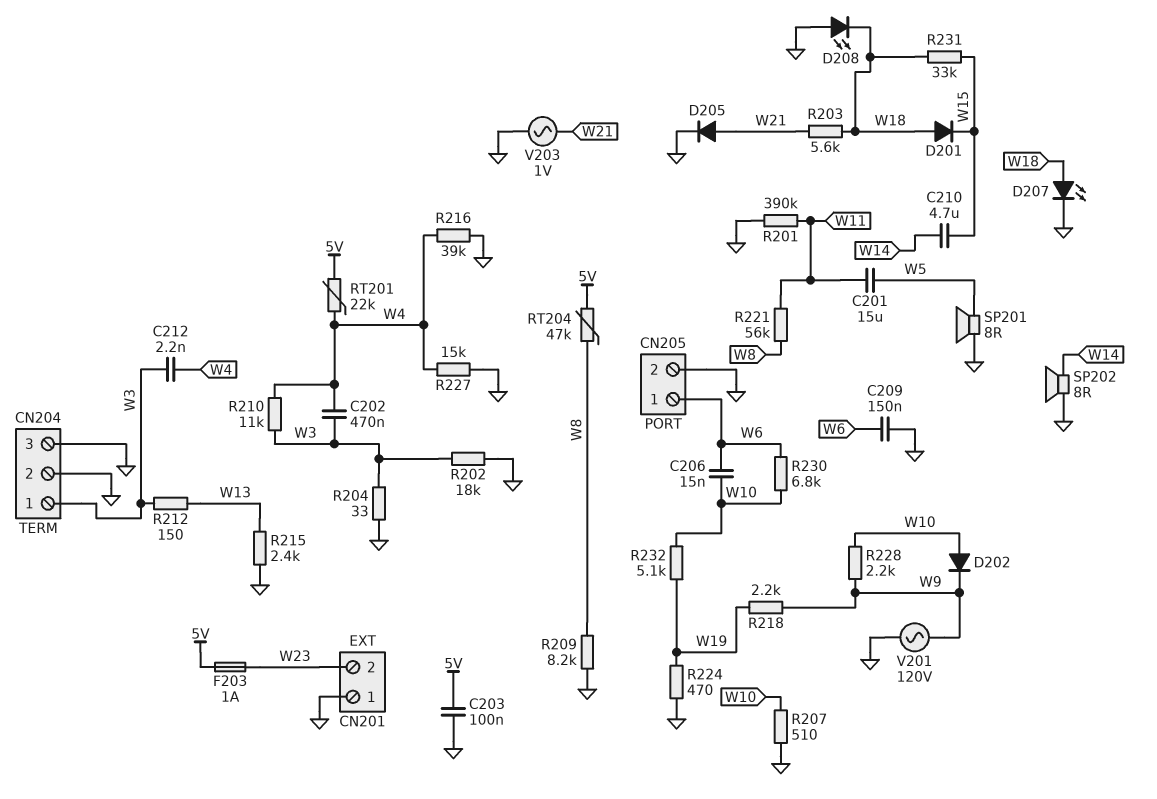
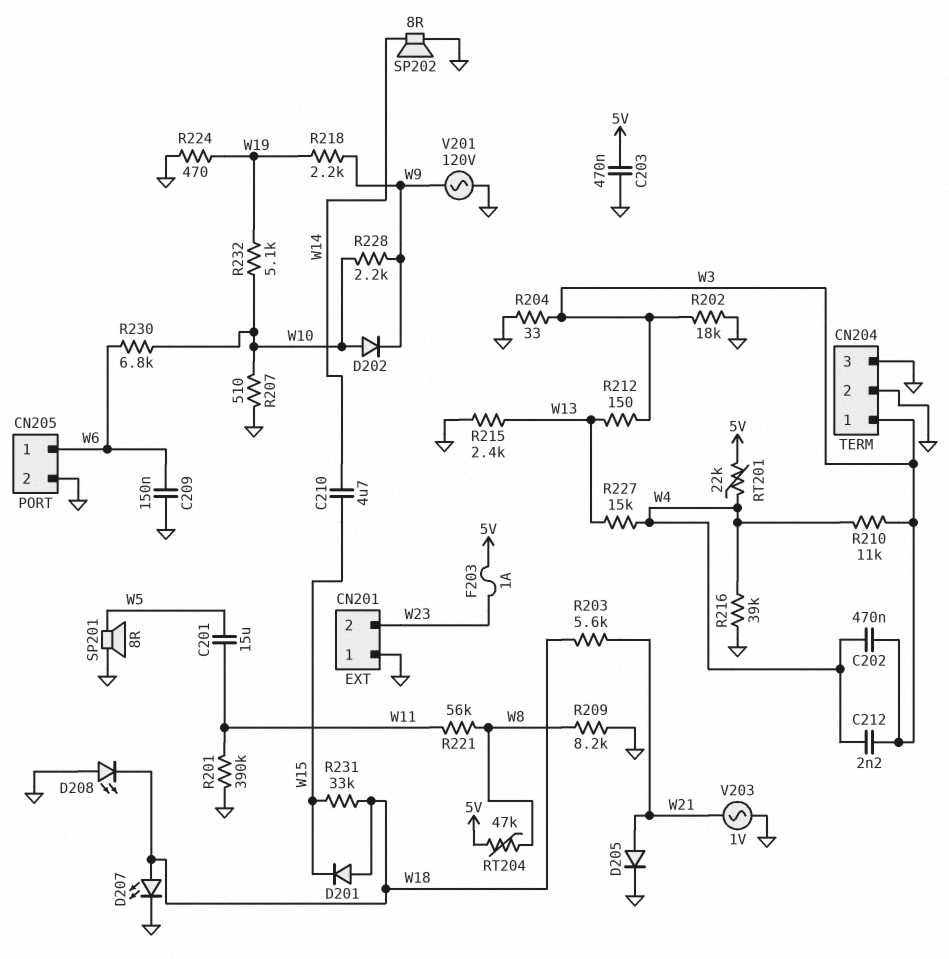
C203: 100nF (5V, GND) -> 470nF (5V, GND)
C206: 15nF (W6, W10) -> none
R227: 15k (GND, W4) -> 15k (W4, W13)

